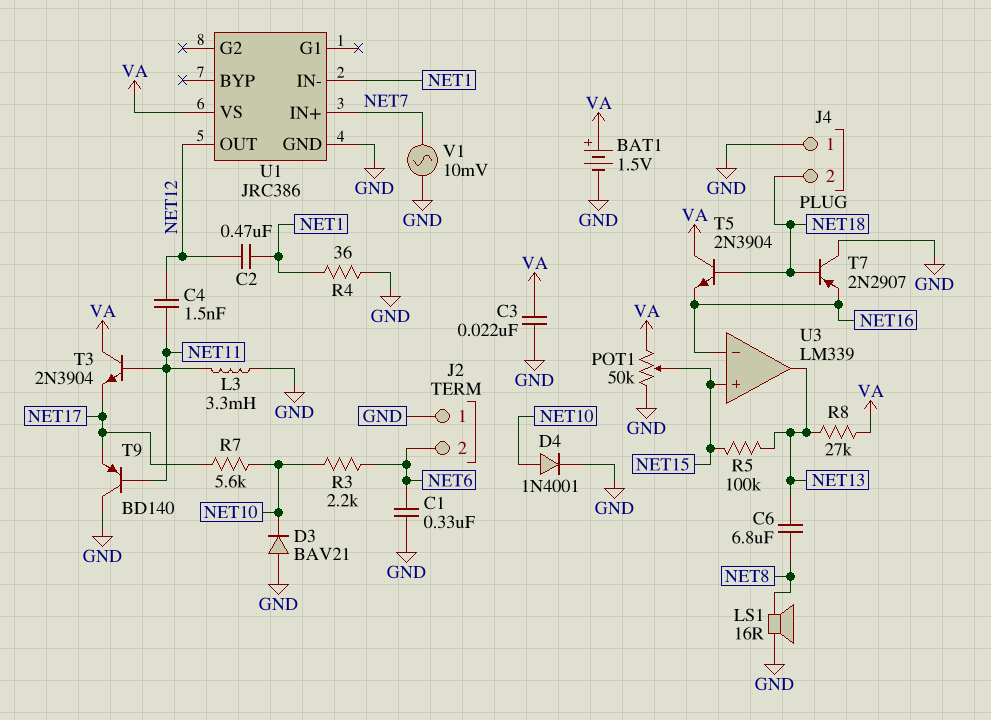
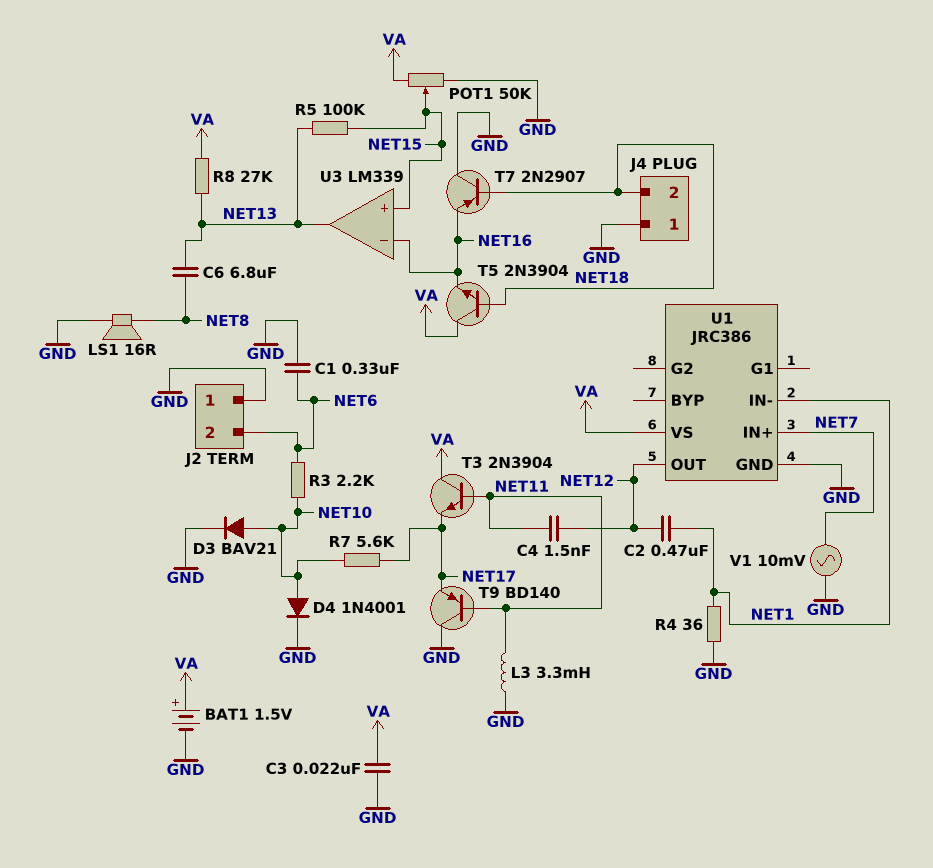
D3: diode BAV21 (A GND, K NET10) -> diode BAV21 (A NET10, K GND)

